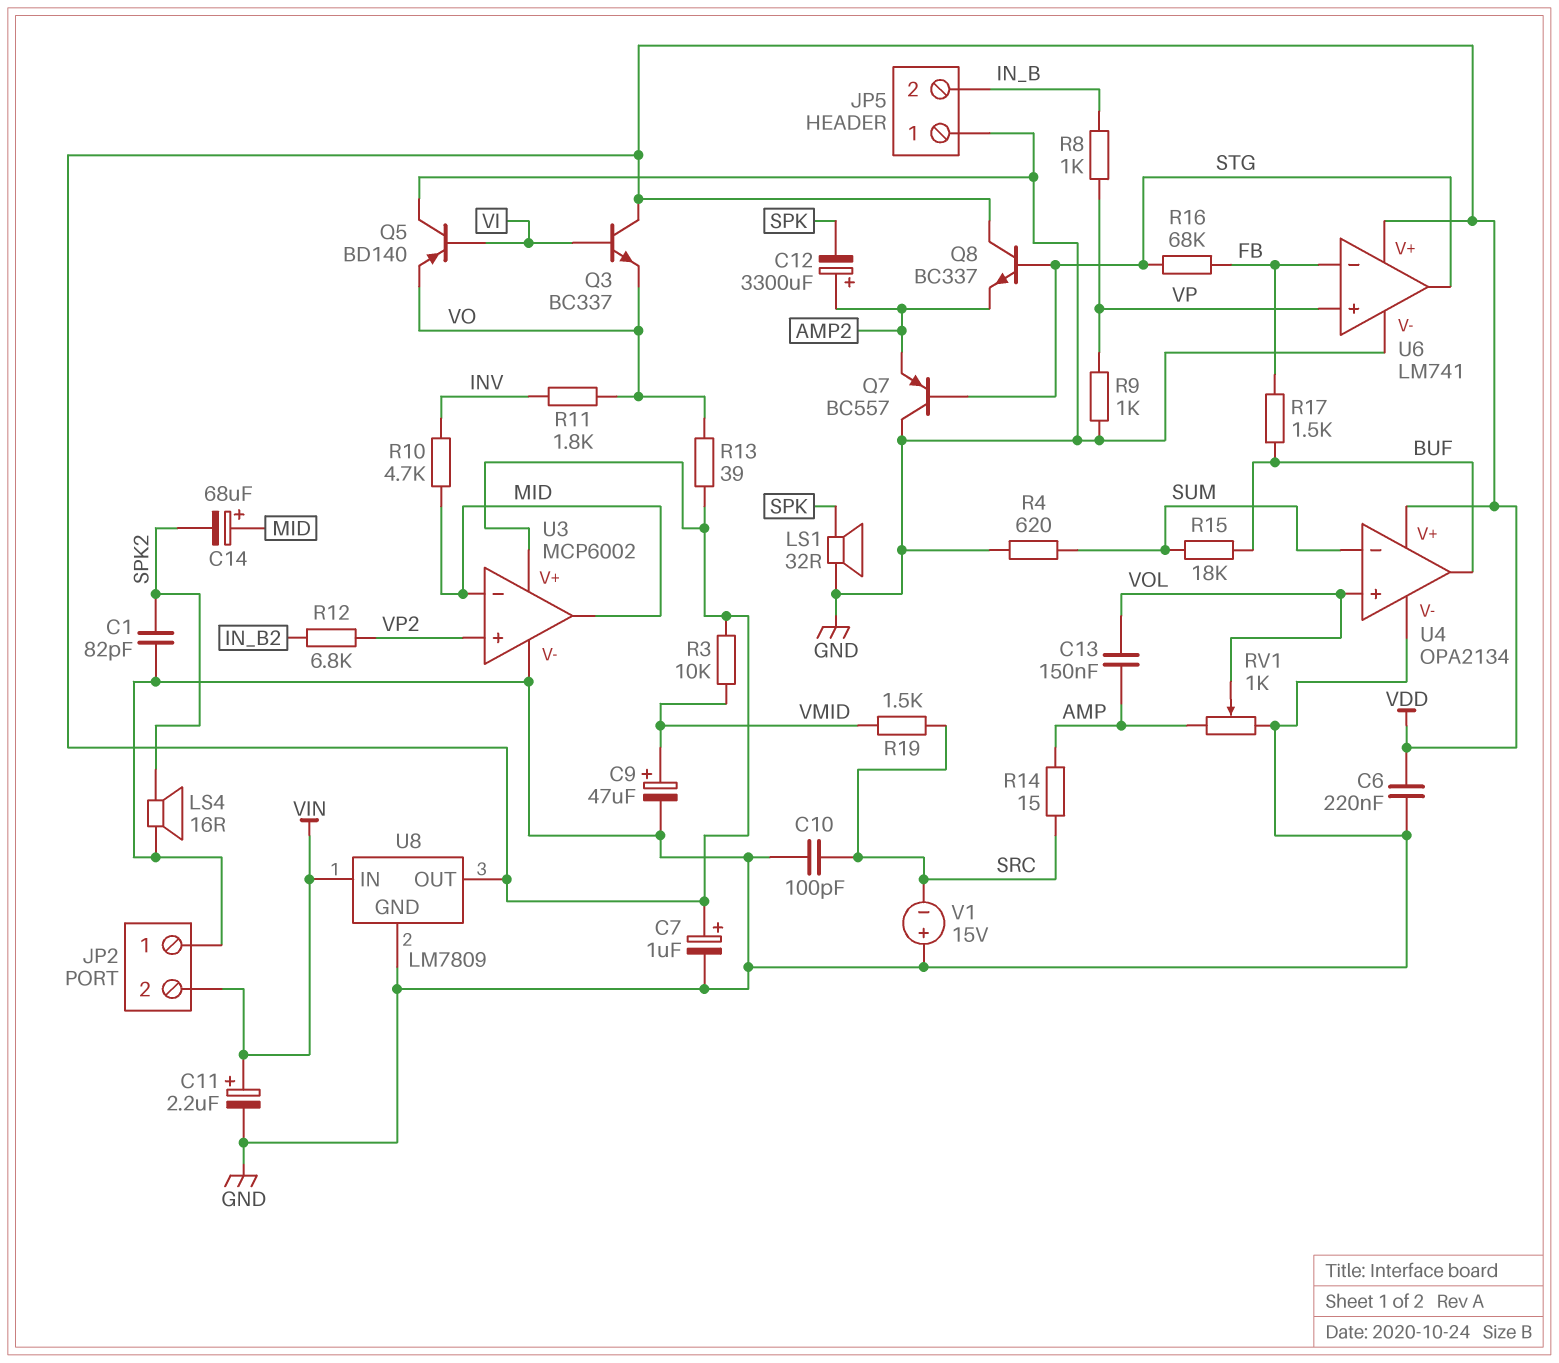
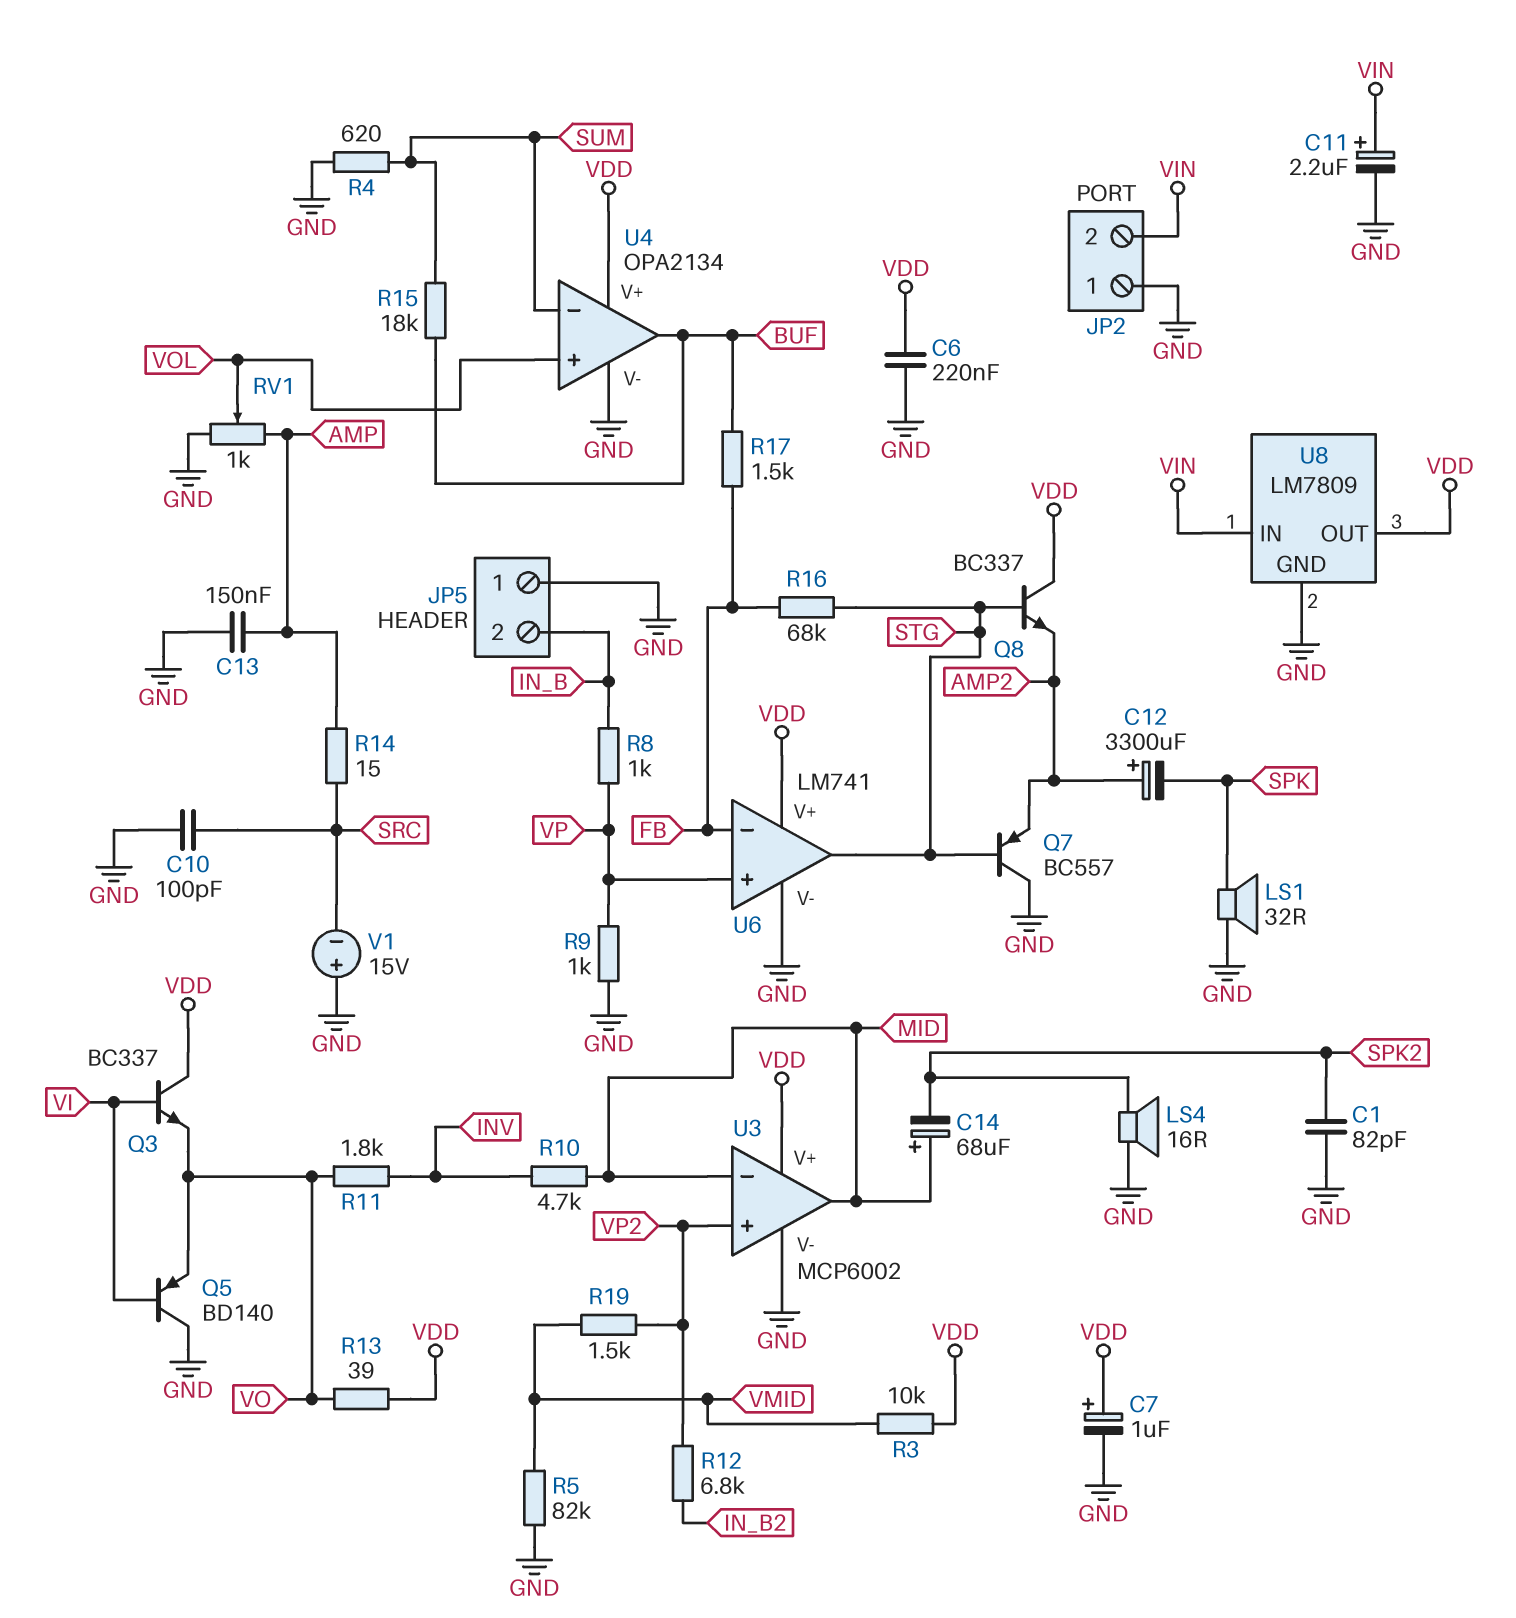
C9: 47uF (plus VMID, minus GND) -> none
C13: 150nF (AMP, VOL) -> 150nF (AMP, GND)
R5: none -> 82k (GND, VMID)
R19: 1.5k (SRC, VMID) -> 1.5k (VMID, VP2)

